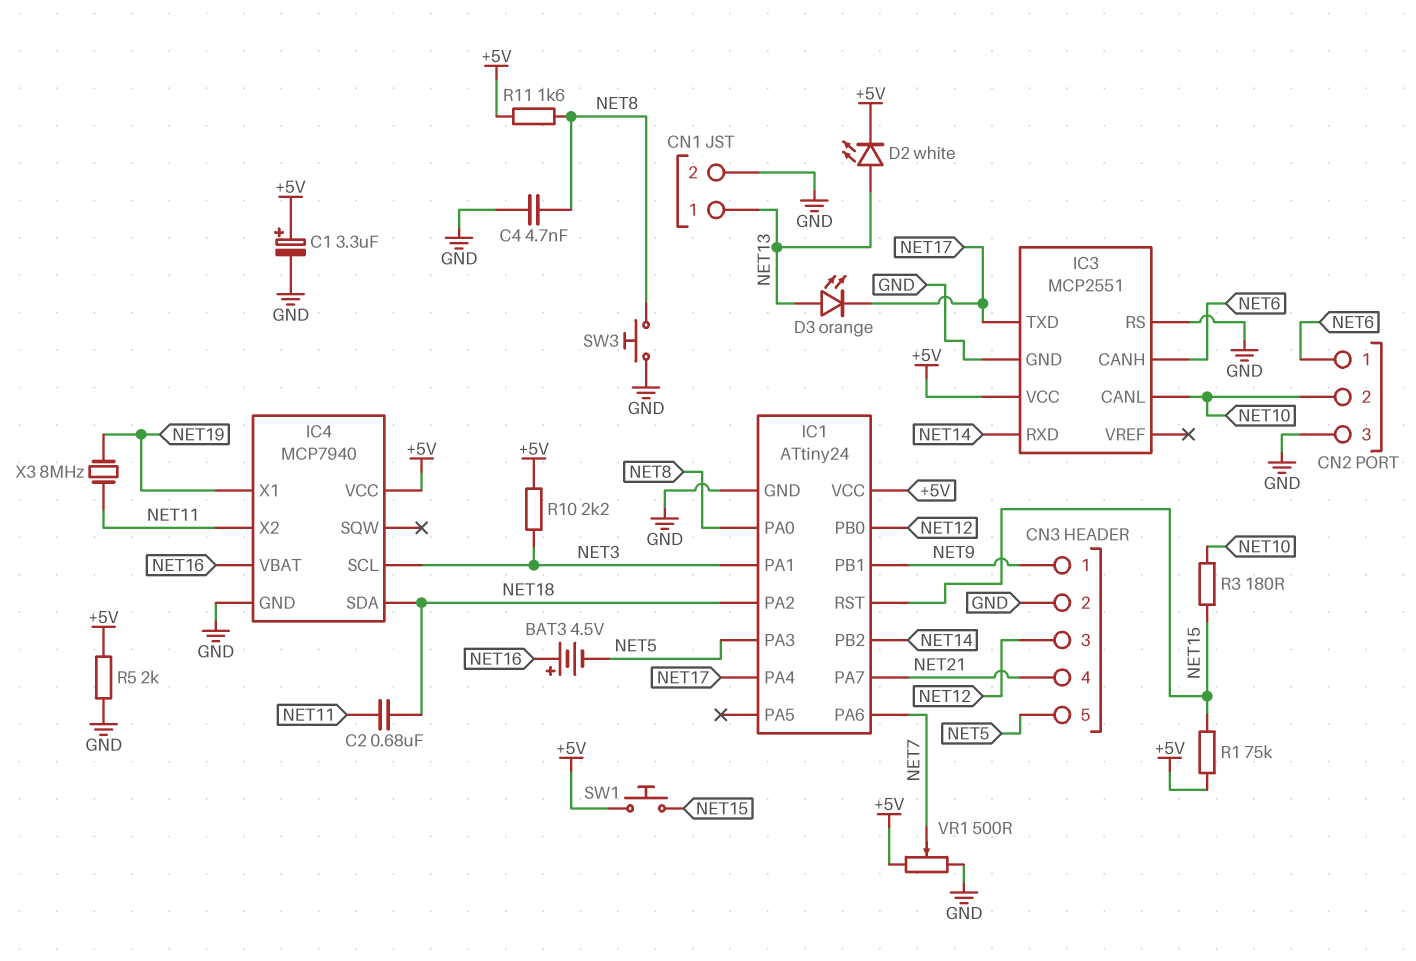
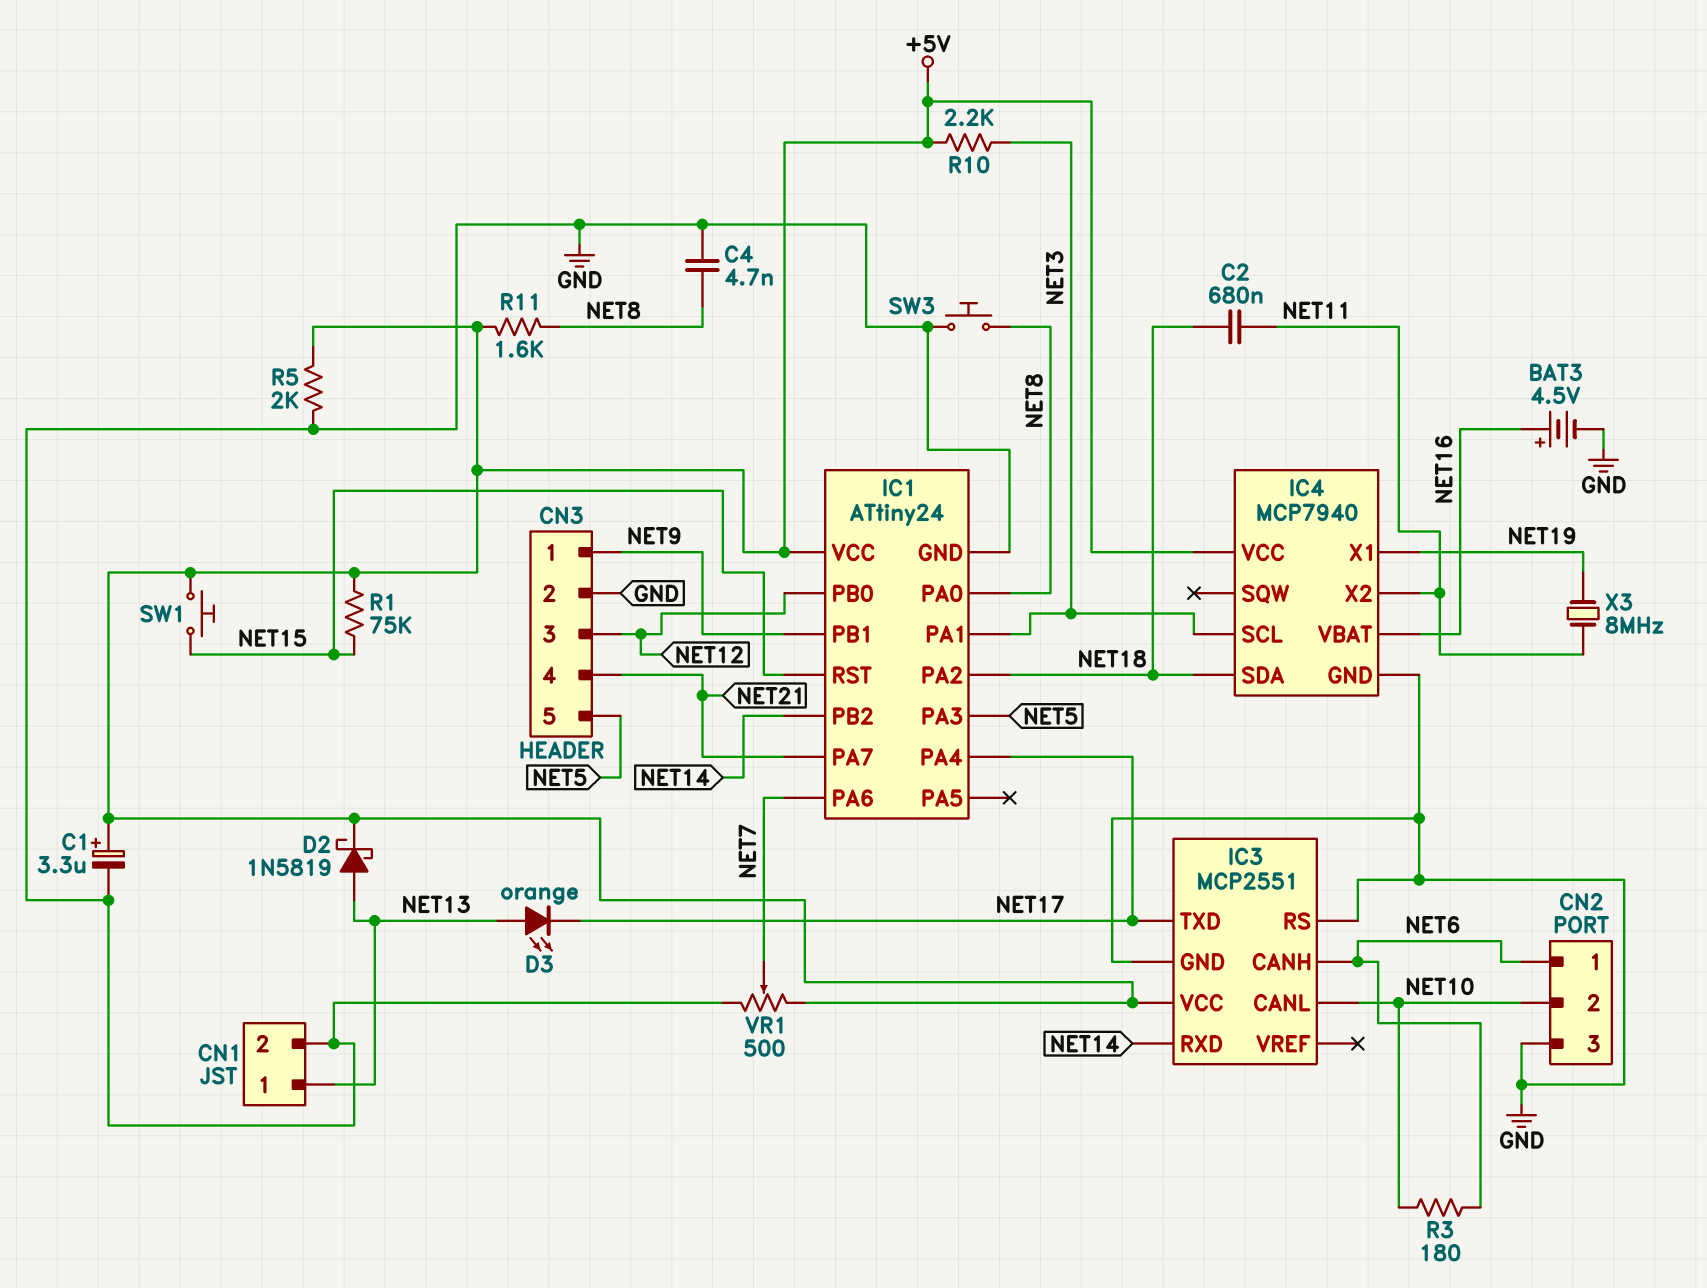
BAT3: 4.5V (plus NET16, minus NET5) -> 4.5V (plus NET16, minus GND)
D2: LED white (A NET13, K +5V) -> schottky 1N5819 (A NET13, K +5V)
R3: 180 (NET10, NET15) -> 180 (NET6, NET10)

